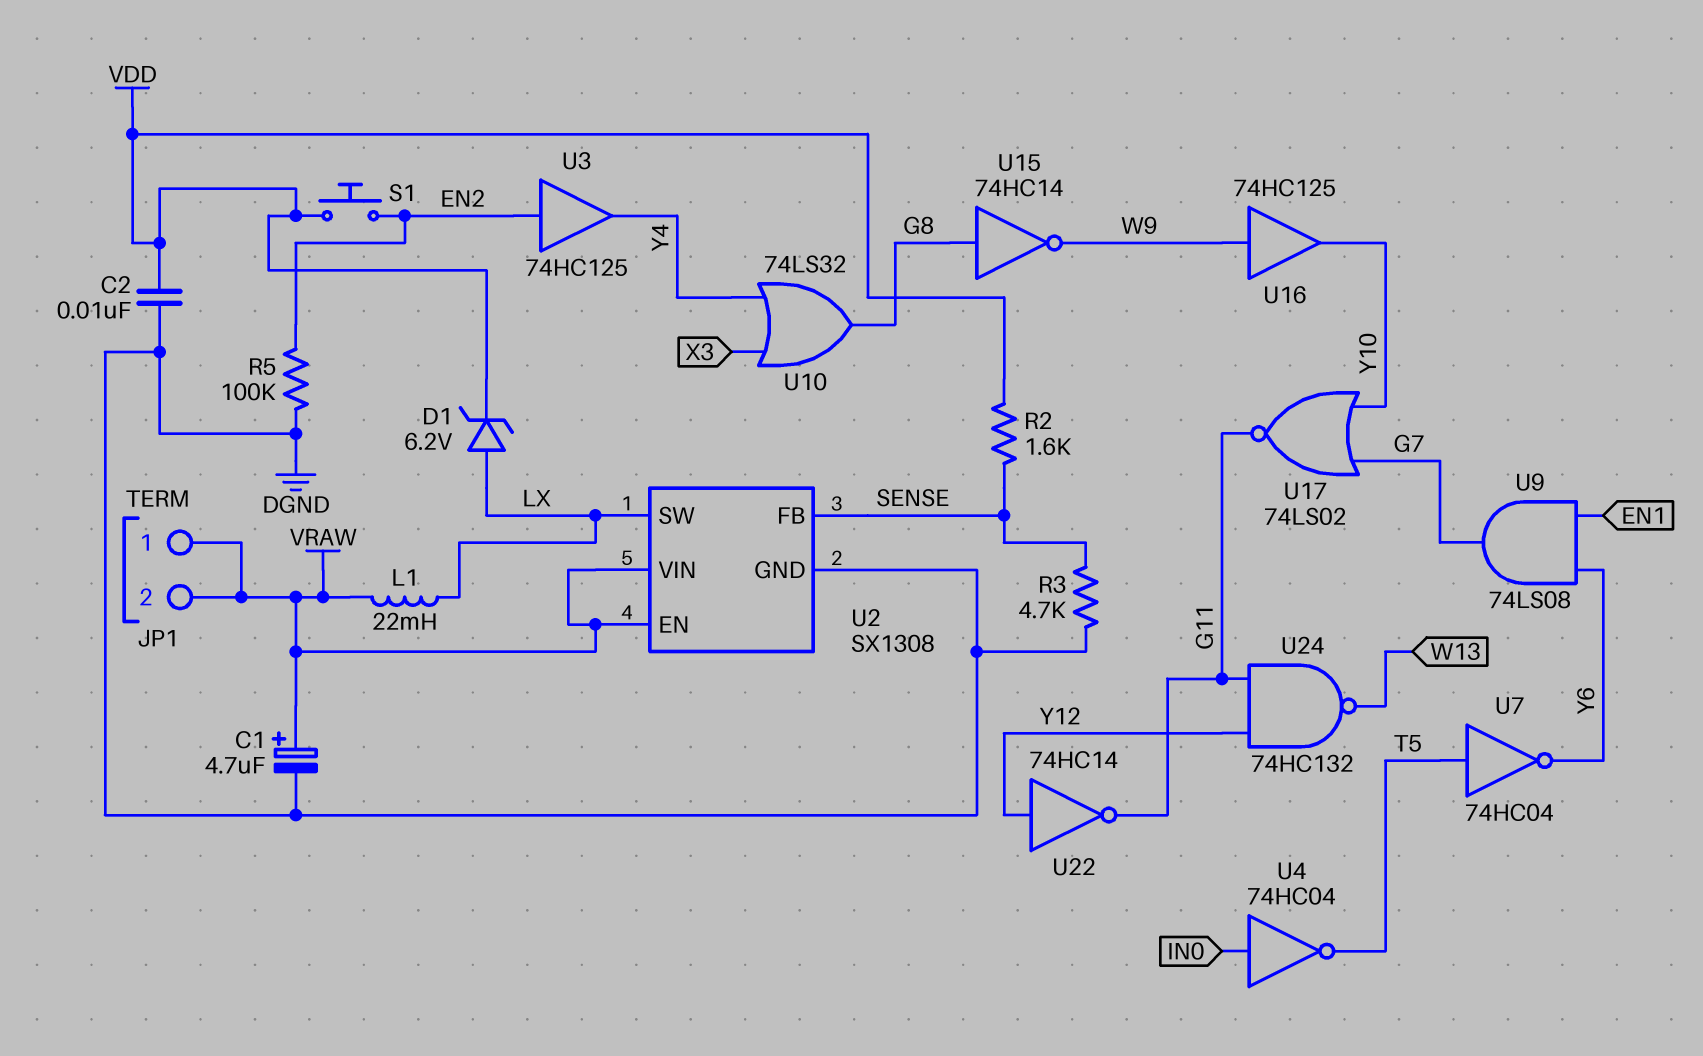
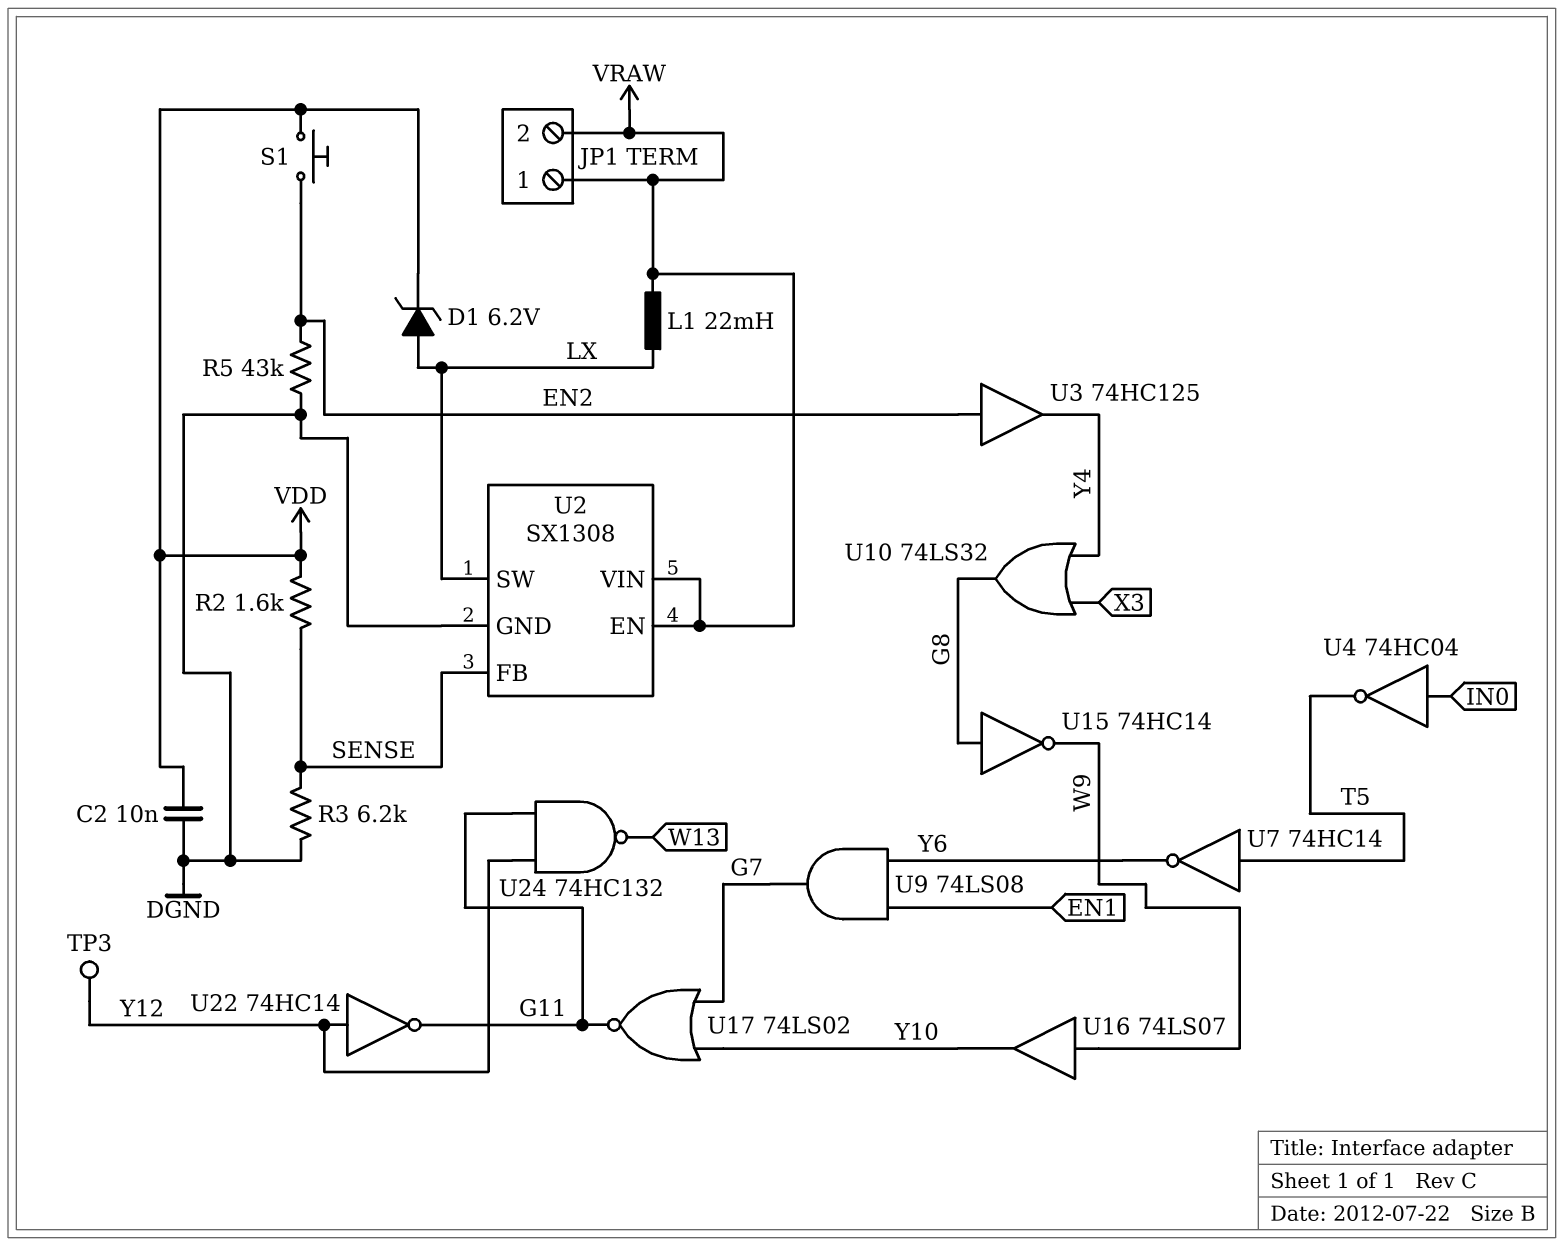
C1: 4.7uF (plus VRAW, minus DGND) -> none
R3: 4.7k (DGND, SENSE) -> 6.2k (DGND, SENSE)
R5: 100k (DGND, EN2) -> 43k (DGND, EN2)
TP3: none -> test point (Y12)
U7: NOT 74HC04 (in T5, out Y6) -> NOT 74HC14 (in T5, out Y6)
U16: buffer 74HC125 (in W9, out Y10) -> buffer 74LS07 (in W9, out Y10)

